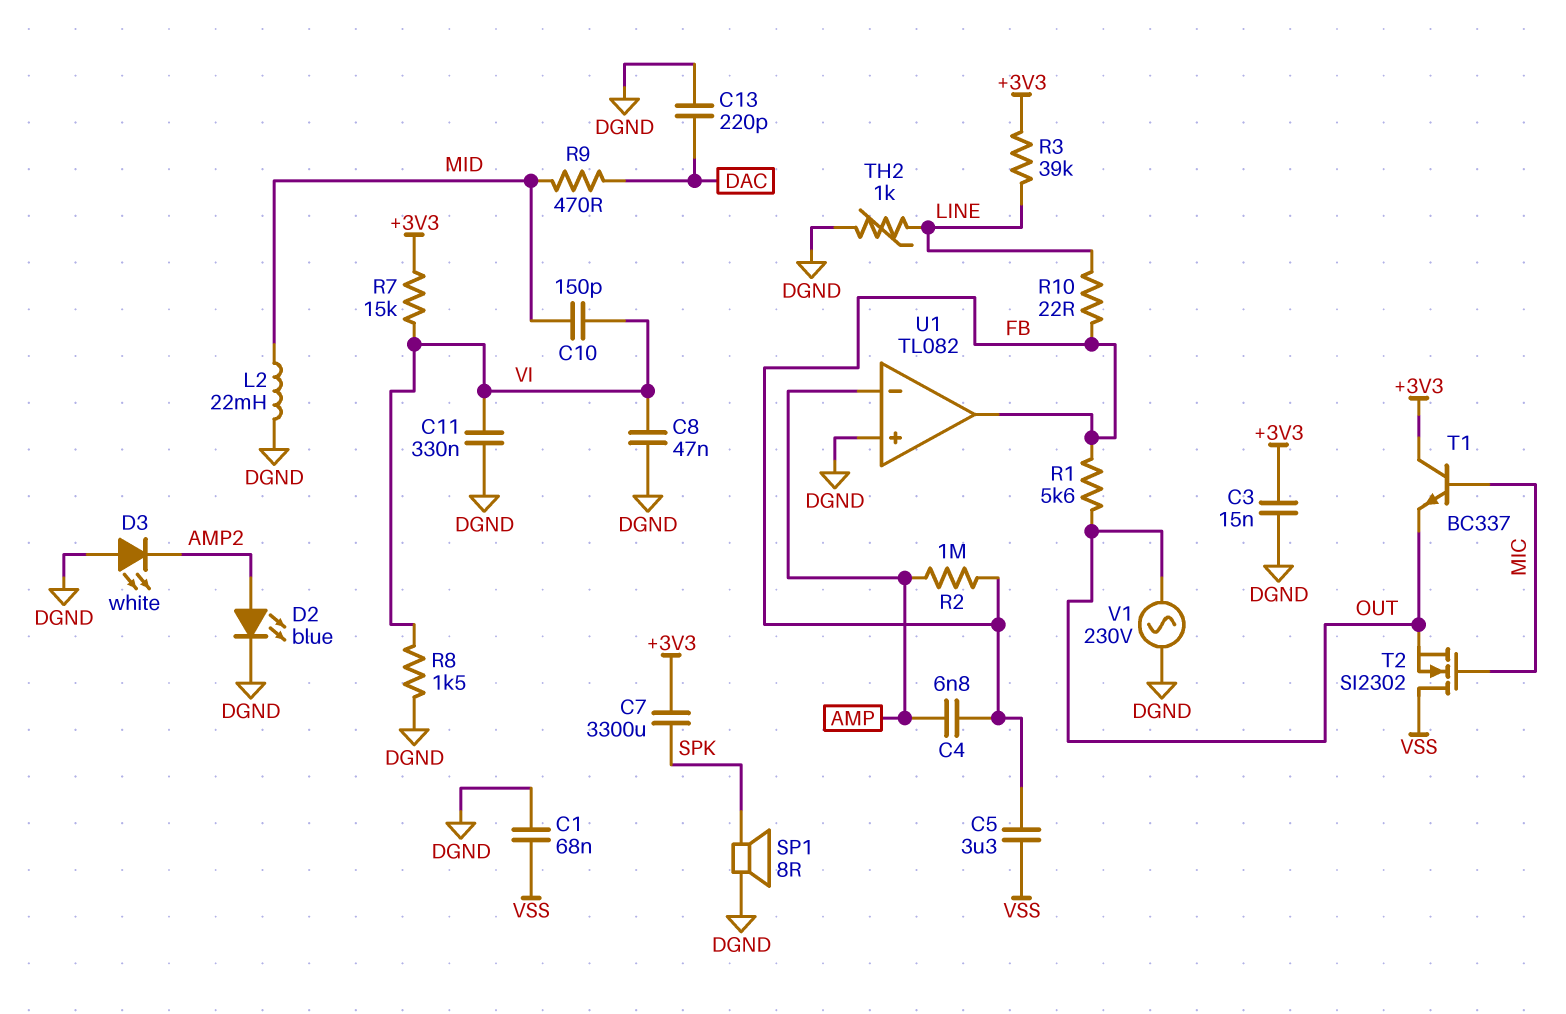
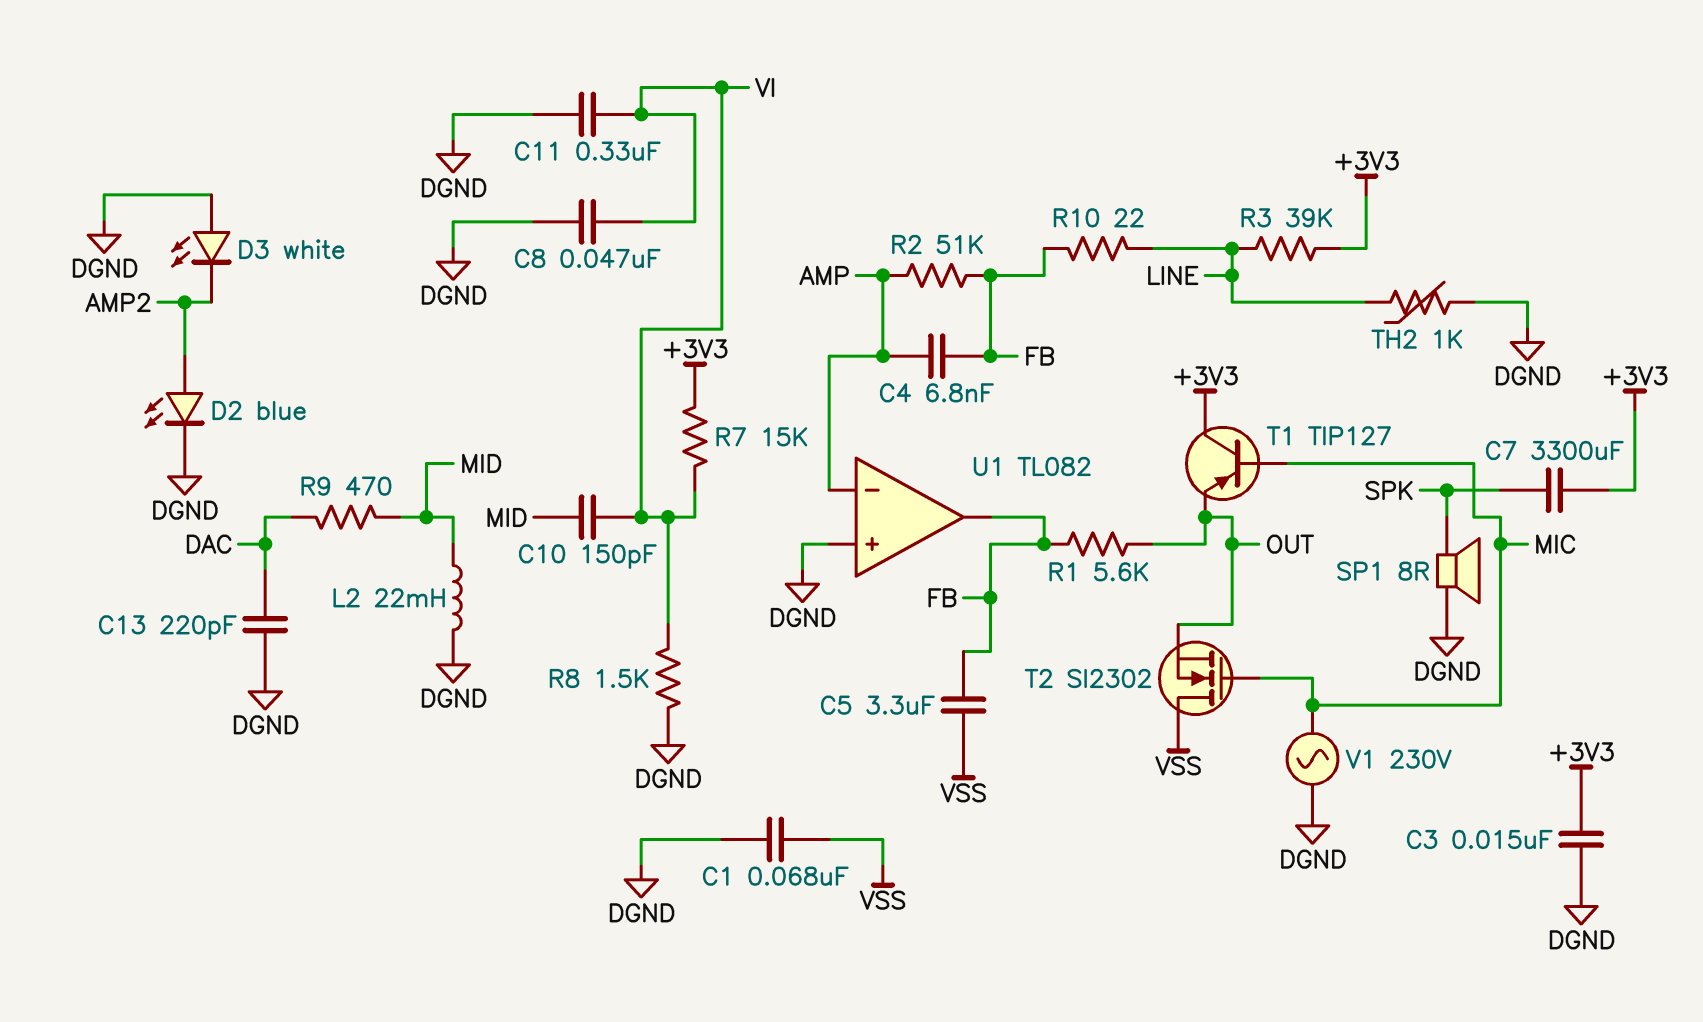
R2: 1M (AMP, FB) -> 51k (AMP, FB)
T1: NPN BC337 (B MIC, C +3V3, E OUT) -> PNP TIP127 (B MIC, C +3V3, E OUT)
V1: AC 230V (DGND, OUT) -> AC 230V (DGND, MIC)

